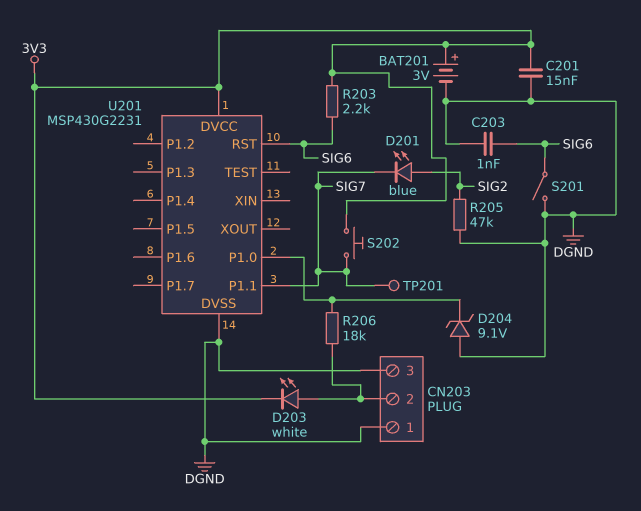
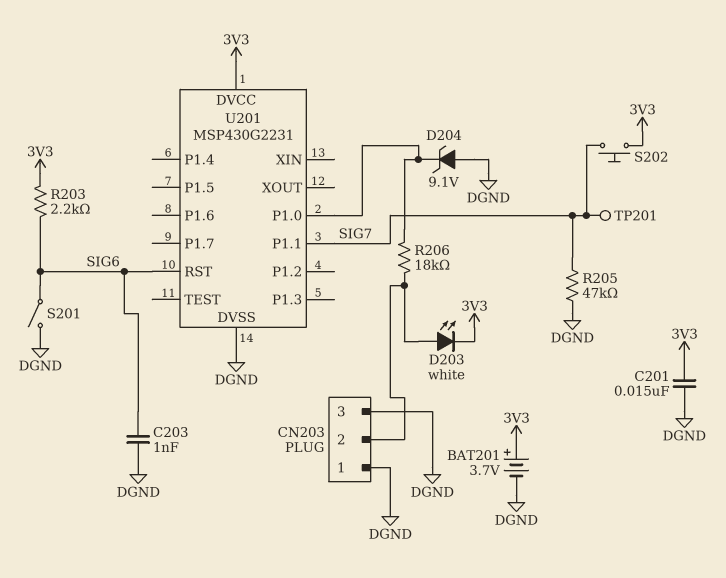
BAT201: 3V (plus 3V3, minus DGND) -> 3.7V (plus 3V3, minus DGND)
D201: LED blue (A SIG2, K SIG7) -> none
R205: 47k (DGND, SIG2) -> 47k (DGND, SIG7)

